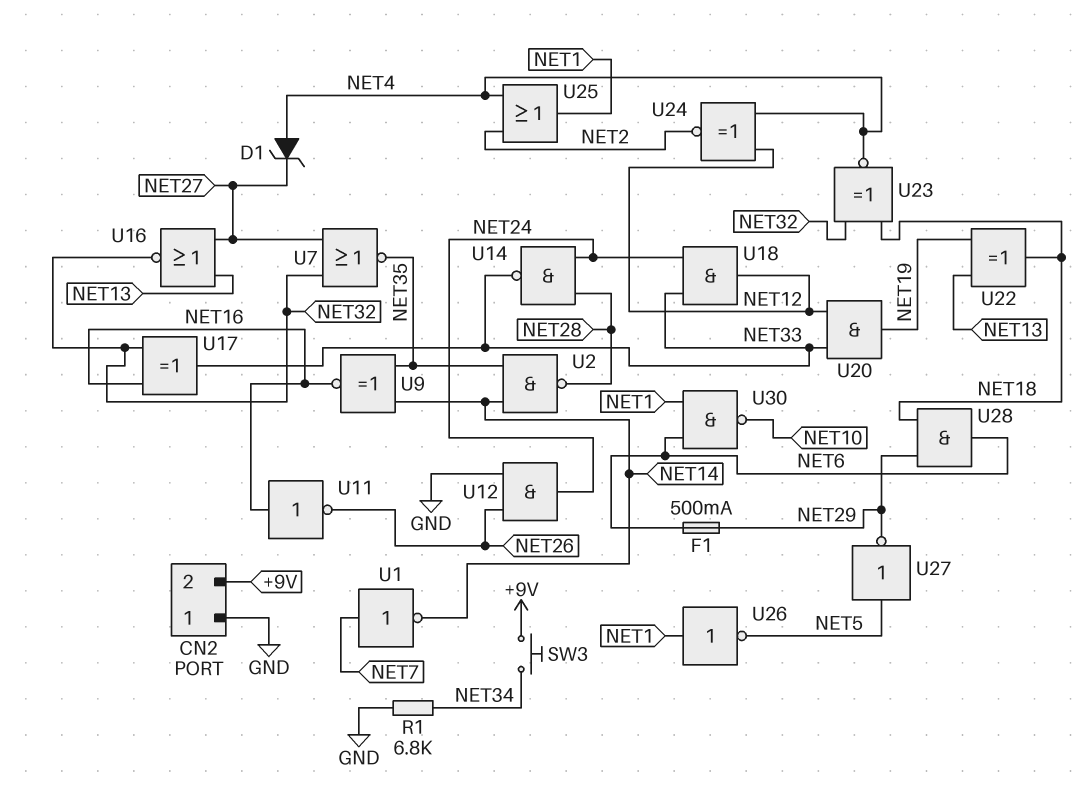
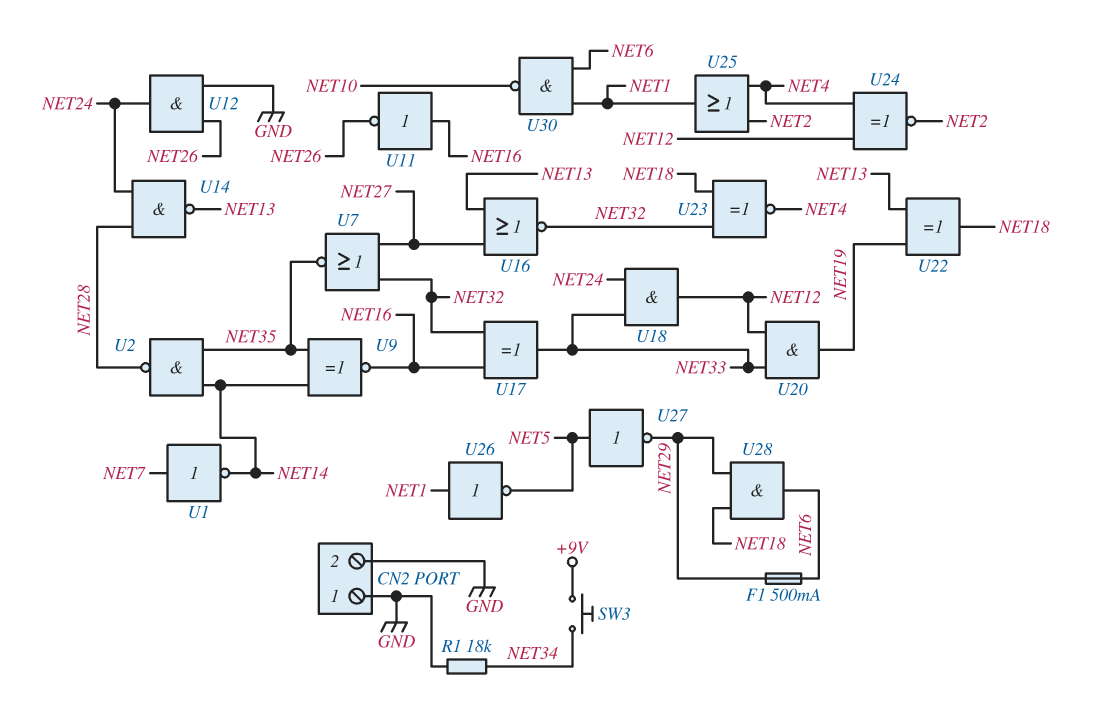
CN2 pin 2: +9V -> GND
D1: zener (A NET4, K NET27) -> none
R1: 6.8k (GND, NET34) -> 18k (GND, NET34)
U14: NAND (in NET24, in NET28, out NET33) -> NAND (in NET24, in NET28, out NET13)

